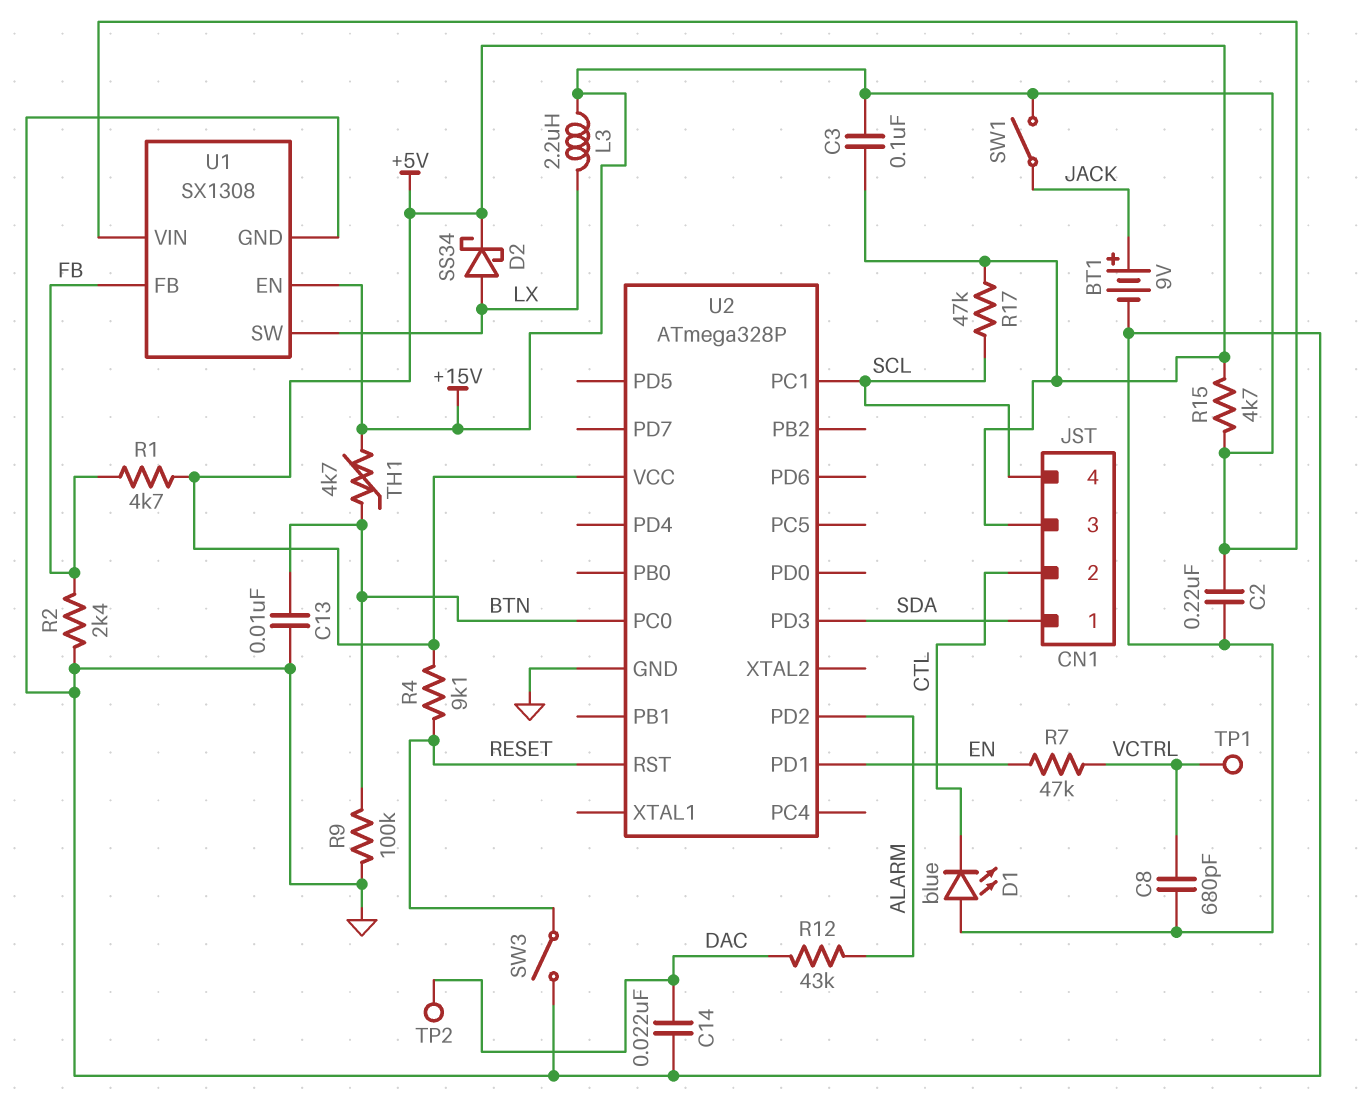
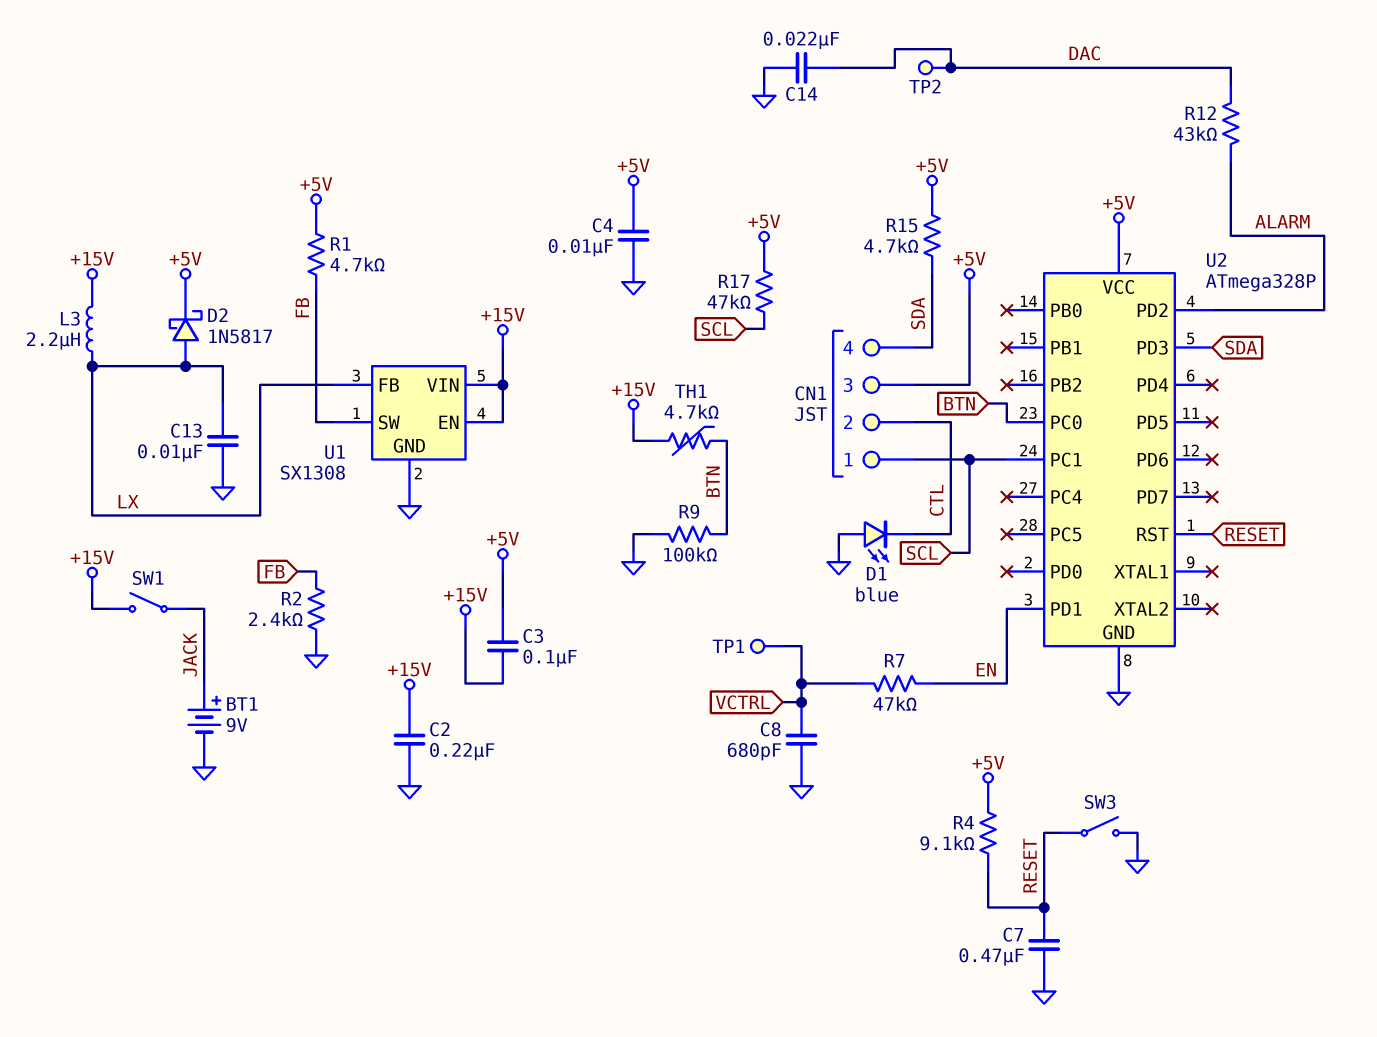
C4: none -> 10nF (+5V, GND)
C7: none -> 470nF (GND, RESET)
C13: 10nF (BTN, GND) -> 10nF (GND, LX)
CN1 pin 1: SDA -> SCL
CN1 pin 4: SCL -> SDA
D2: schottky SS34 (A LX, K +5V) -> schottky 1N5817 (A LX, K +5V)
R15: 4.7k (+5V, +15V) -> 4.7k (+5V, SDA)
U1 pin FB: FB -> LX
U1 pin SW: LX -> FB

